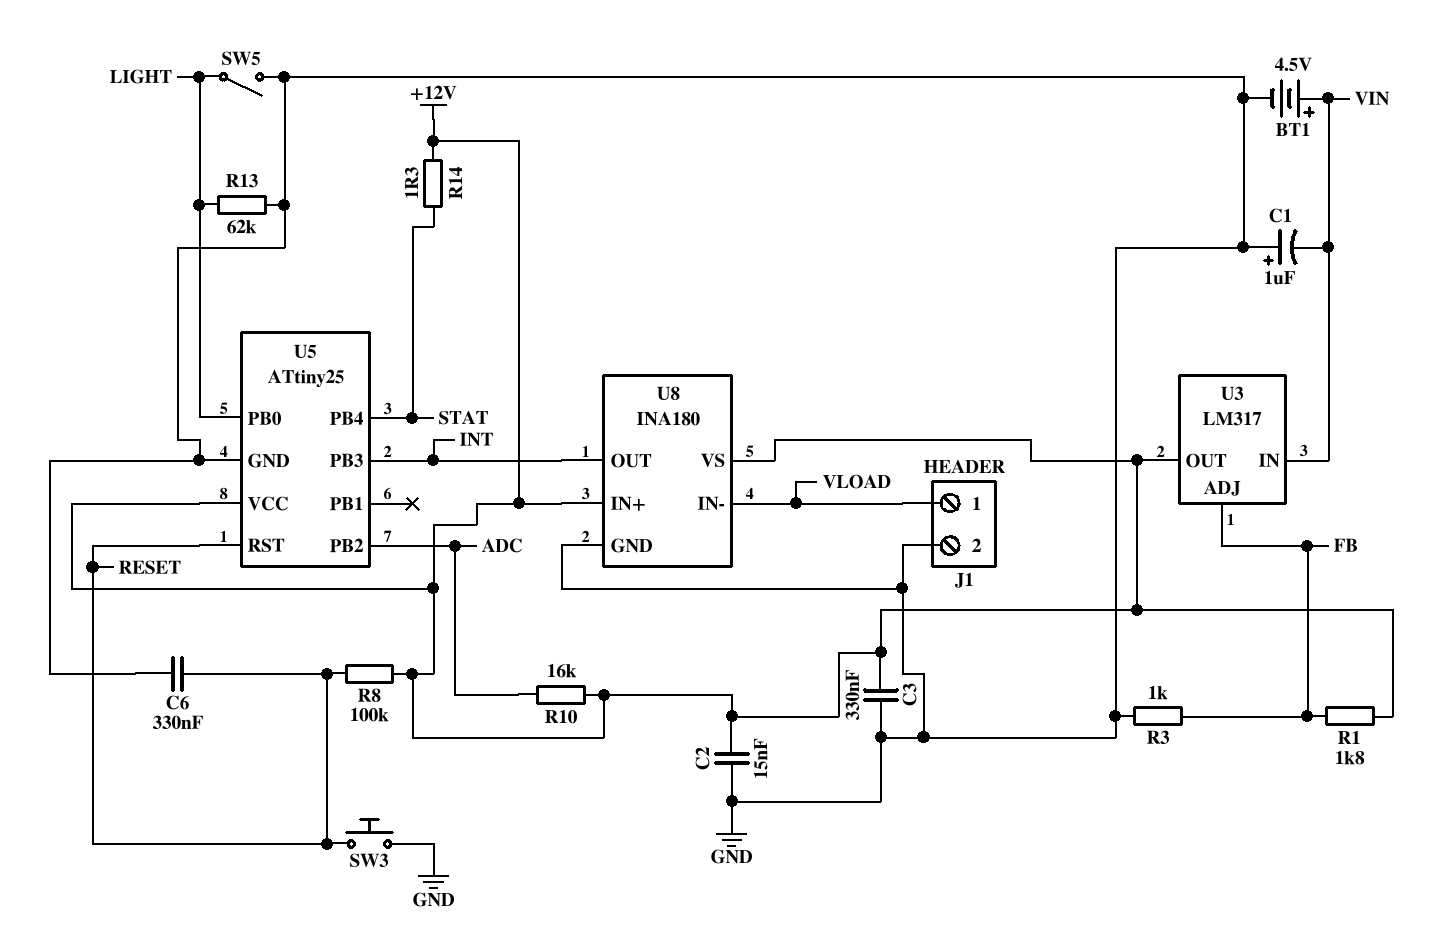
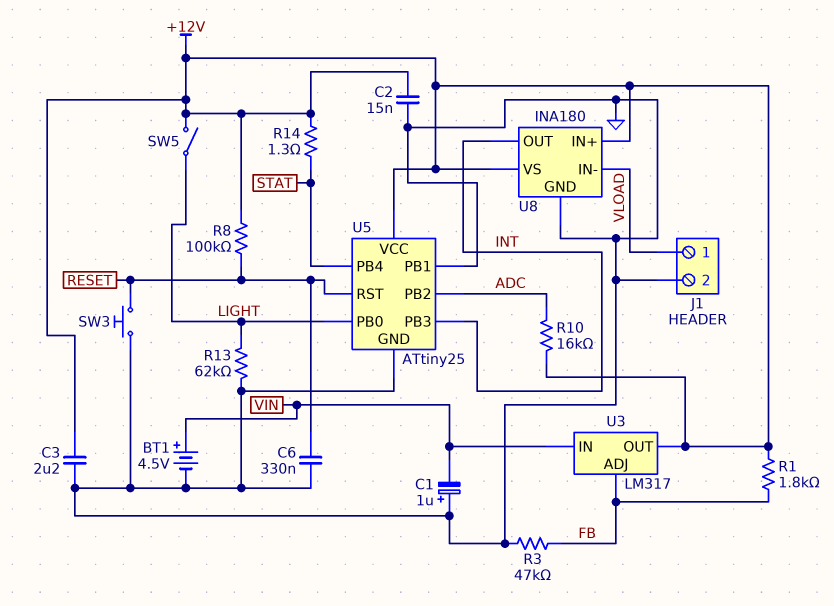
C3: 330nF (+12V, GND) -> 2.2uF (+12V, GND)
R3: 1k (FB, GND) -> 47k (FB, GND)
SW5: switch (GND, LIGHT) -> switch (+12V, LIGHT)
U5 pin PB1: none -> GND

